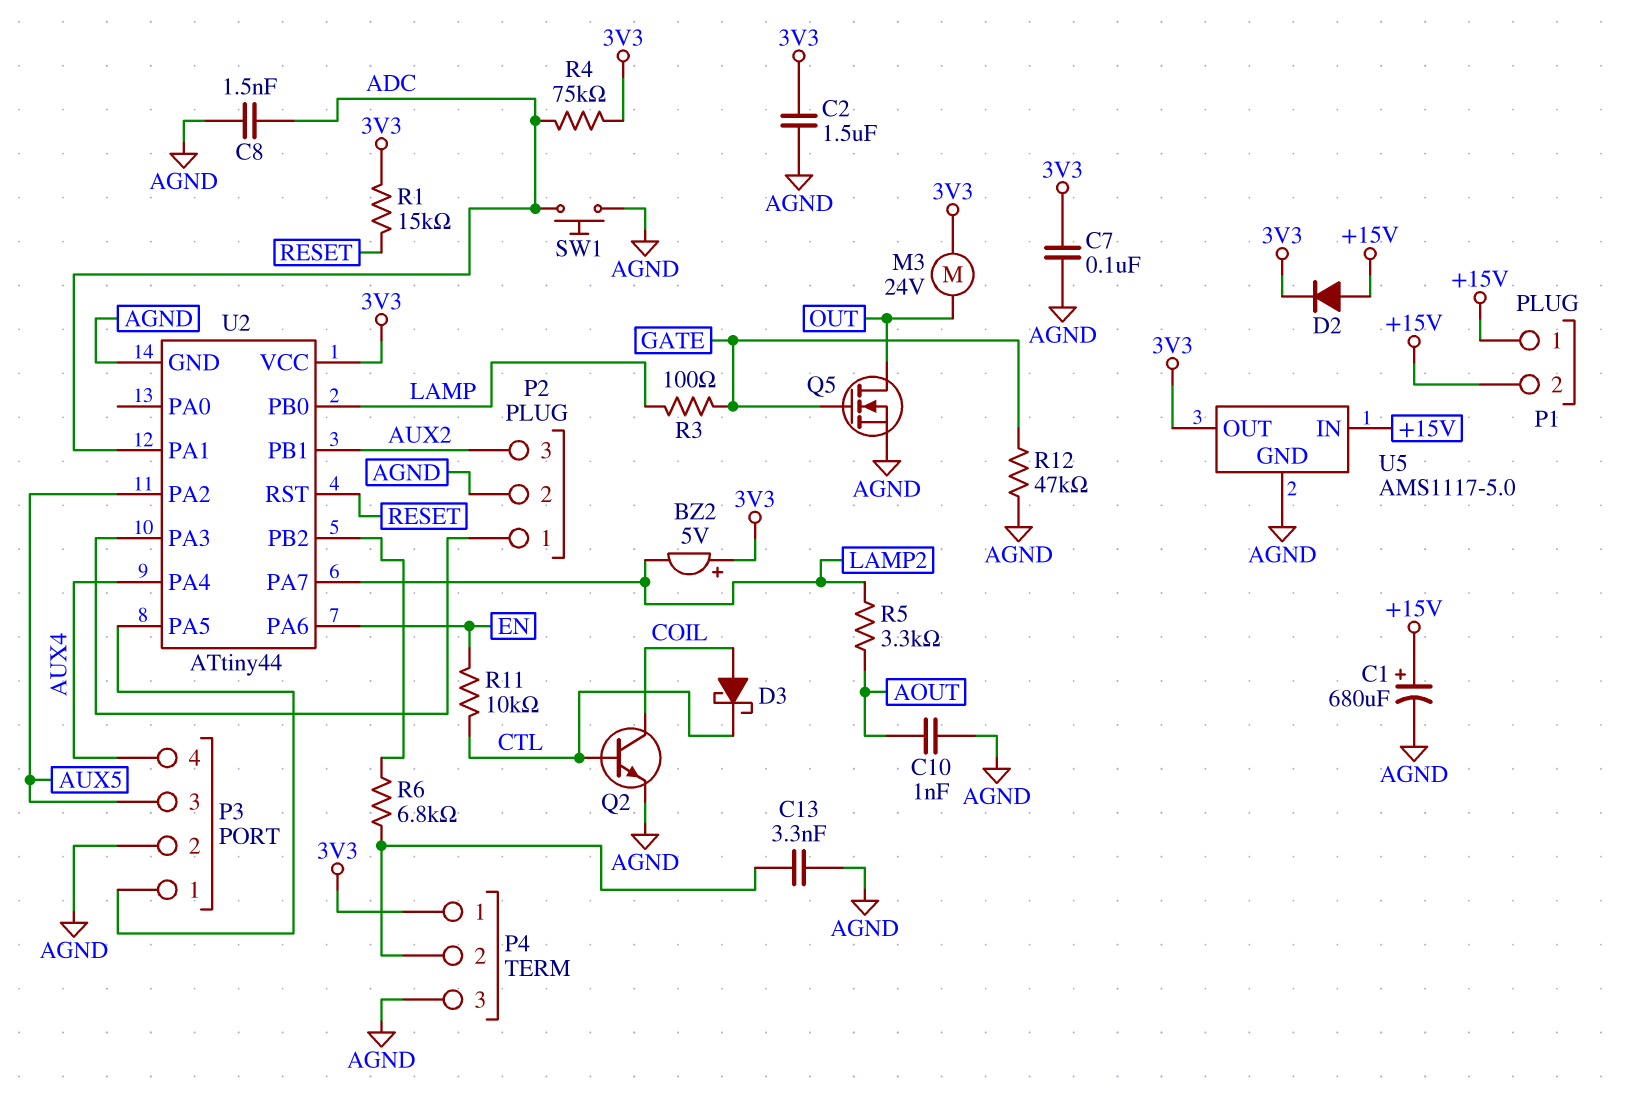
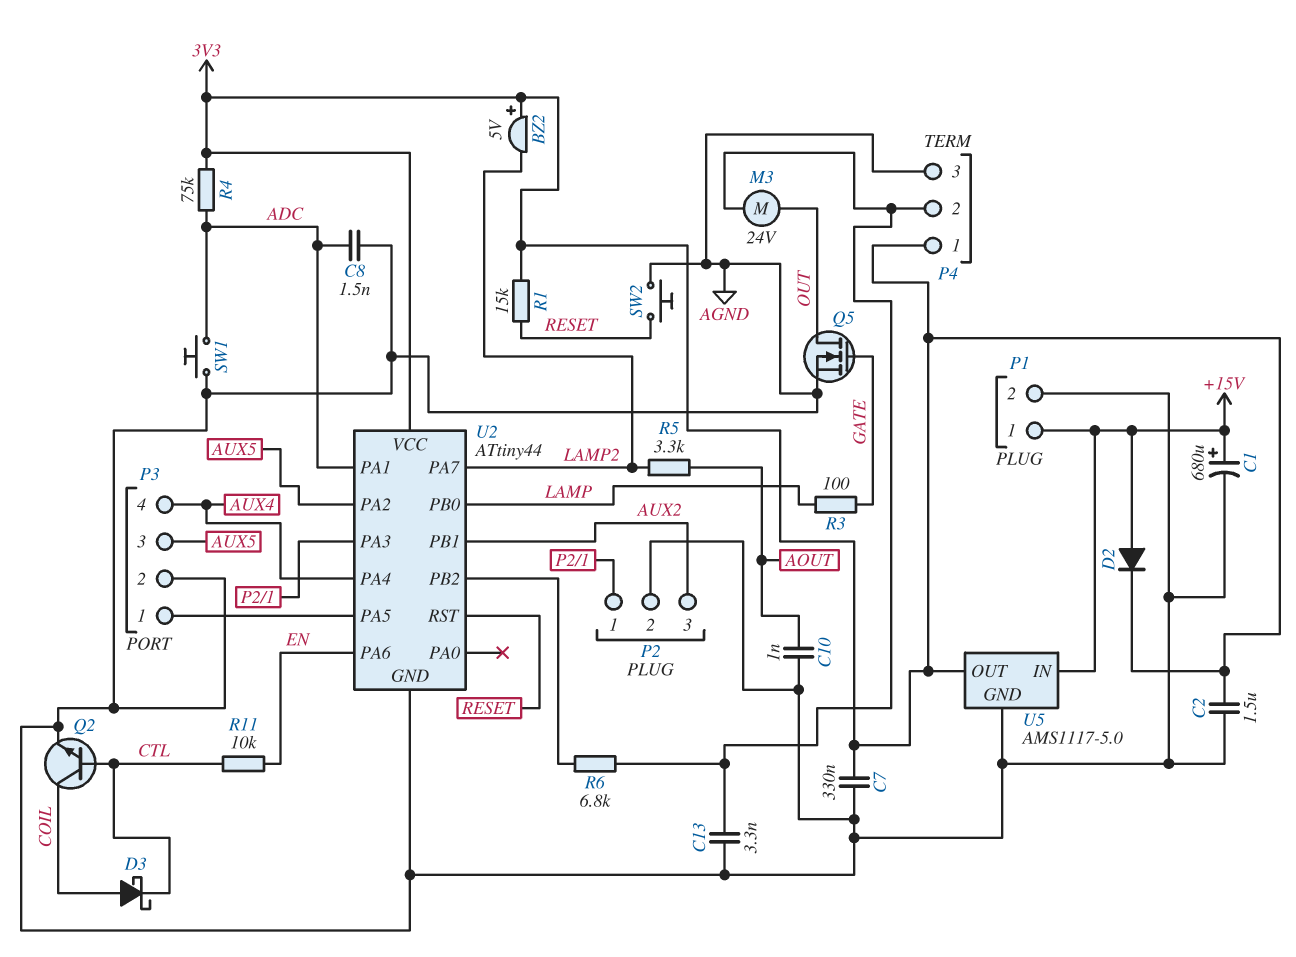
C7: 100nF (3V3, AGND) -> 330nF (3V3, AGND)
M3: motor 24V (3V3, OUT) -> motor 24V (OUT, P4/2)
P1 pin 2: +15V -> AGND
R12: 47k (AGND, GATE) -> none
SW2: none -> button (AGND, RESET)

